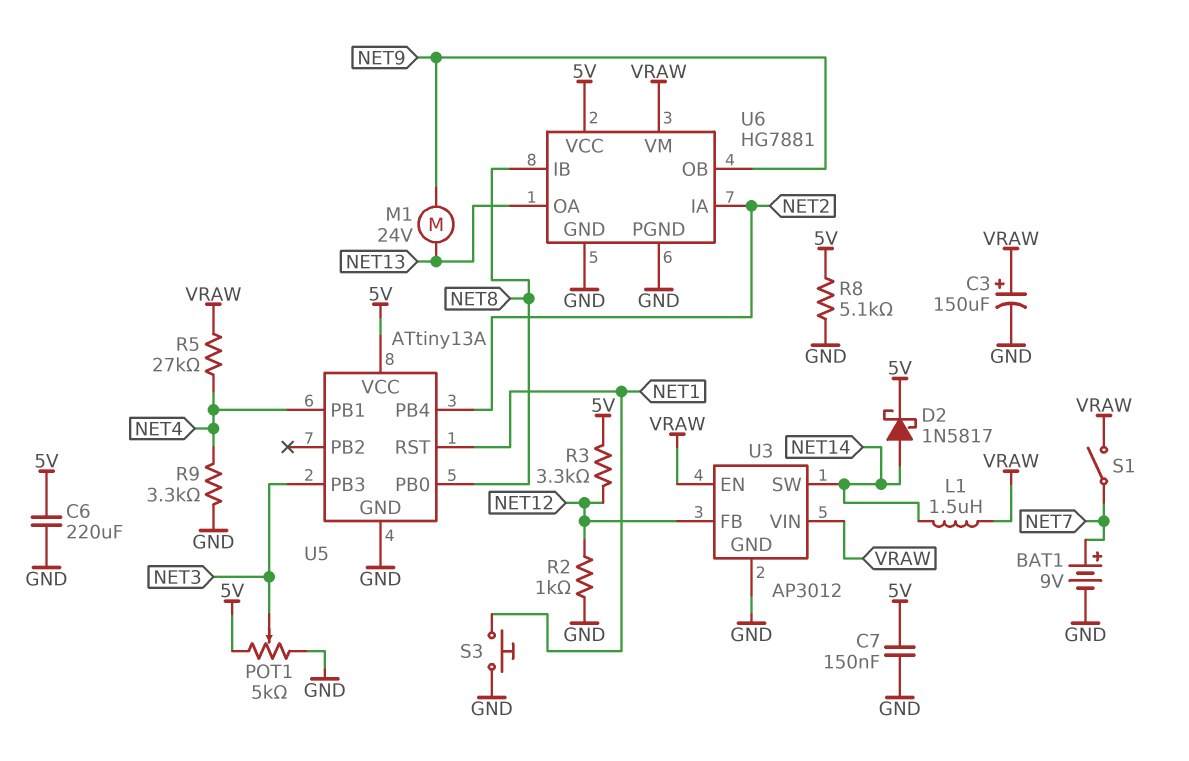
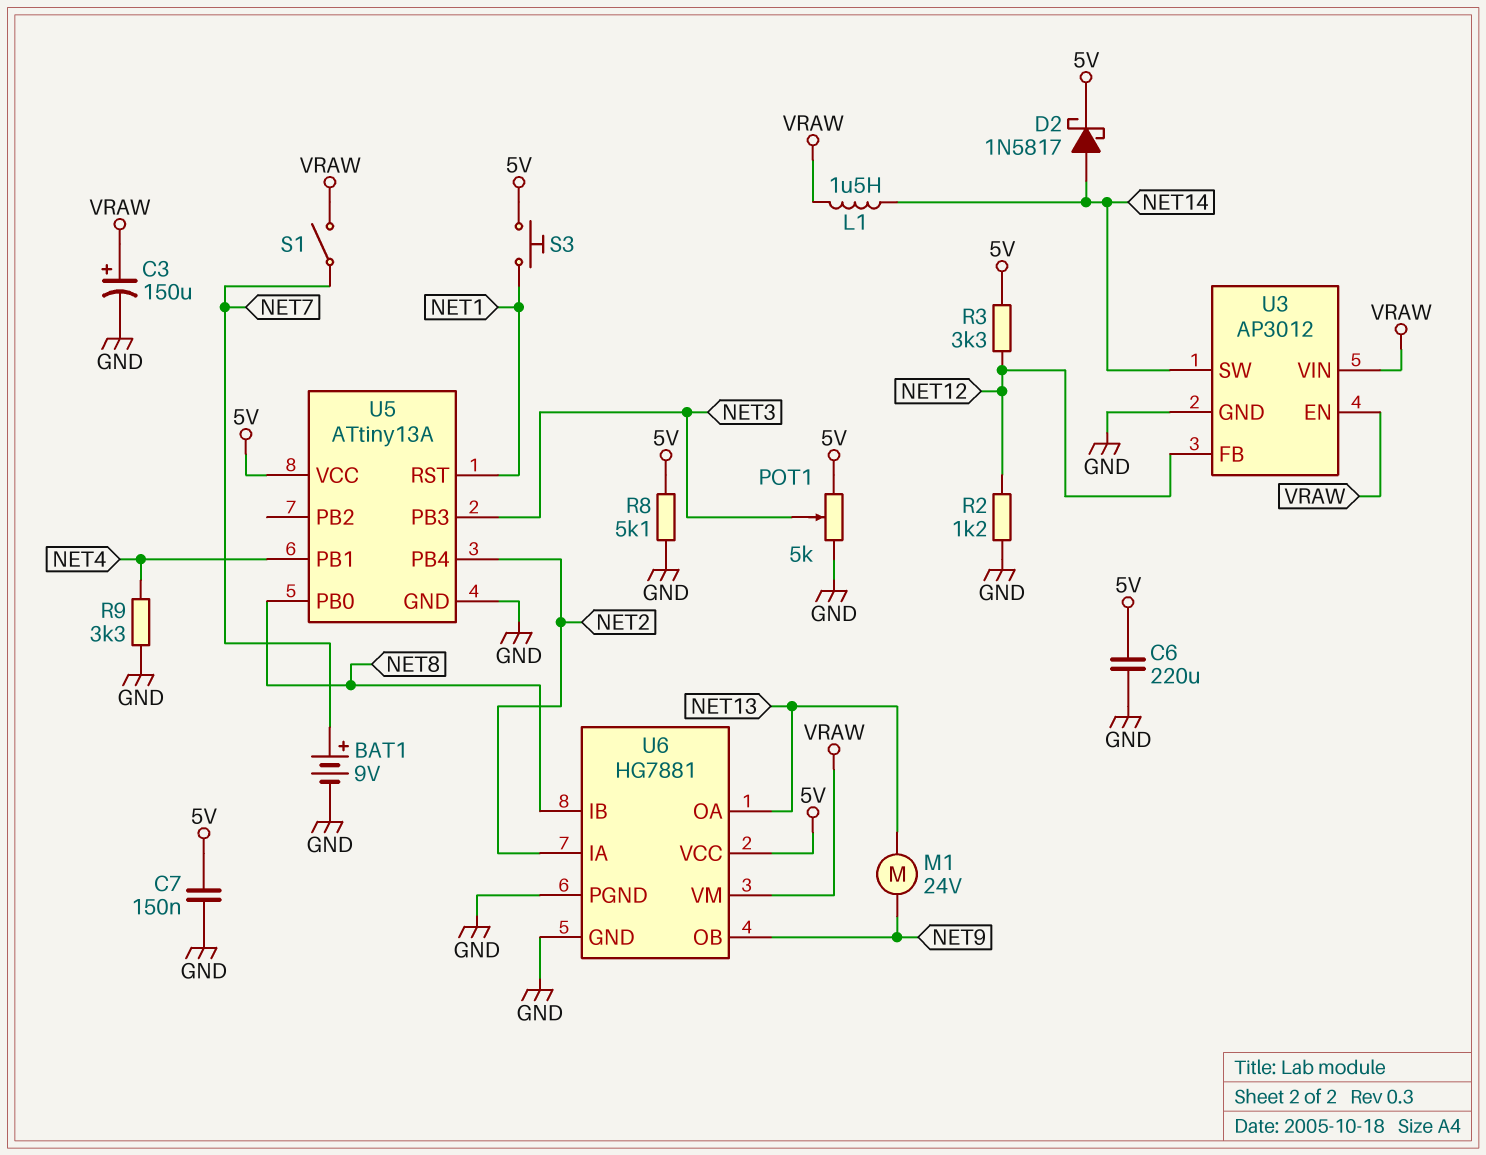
R2: 1k (GND, NET12) -> 1.2k (GND, NET12)
R5: 27k (NET4, VRAW) -> none
S3: button (GND, NET1) -> button (5V, NET1)

